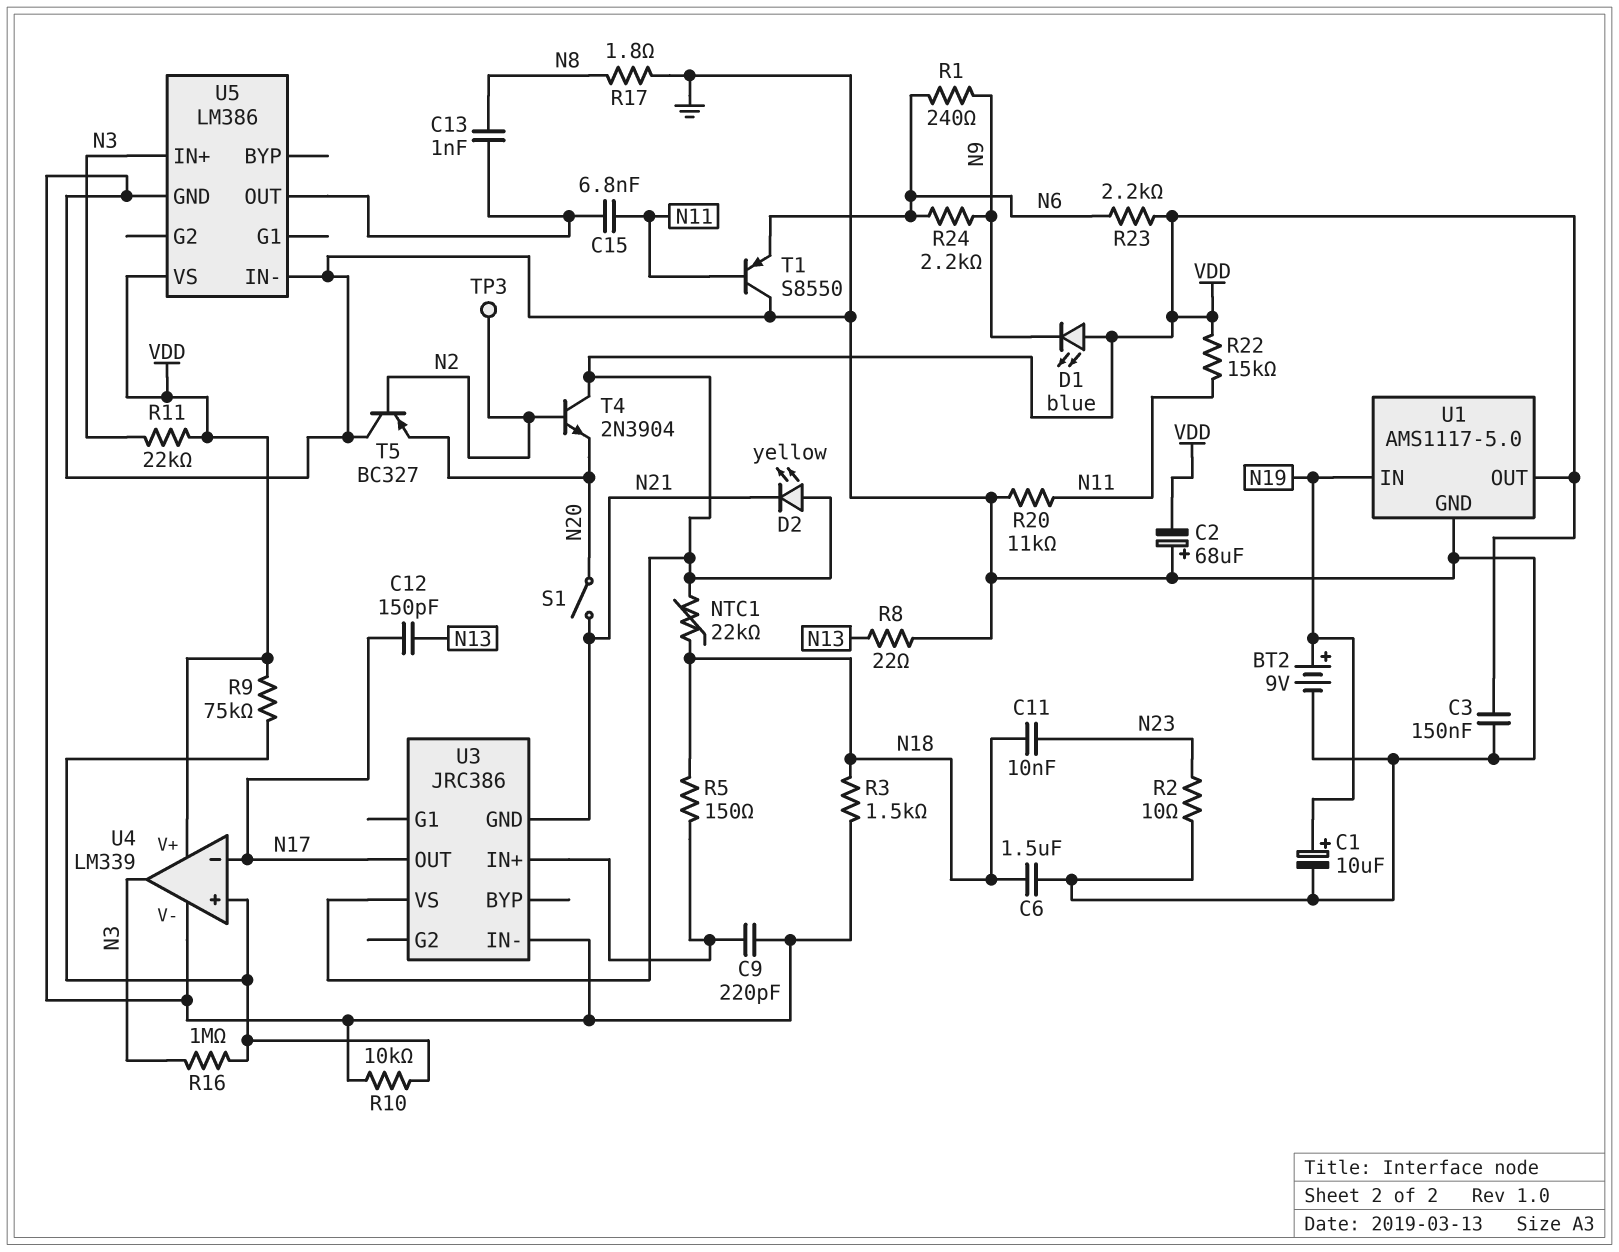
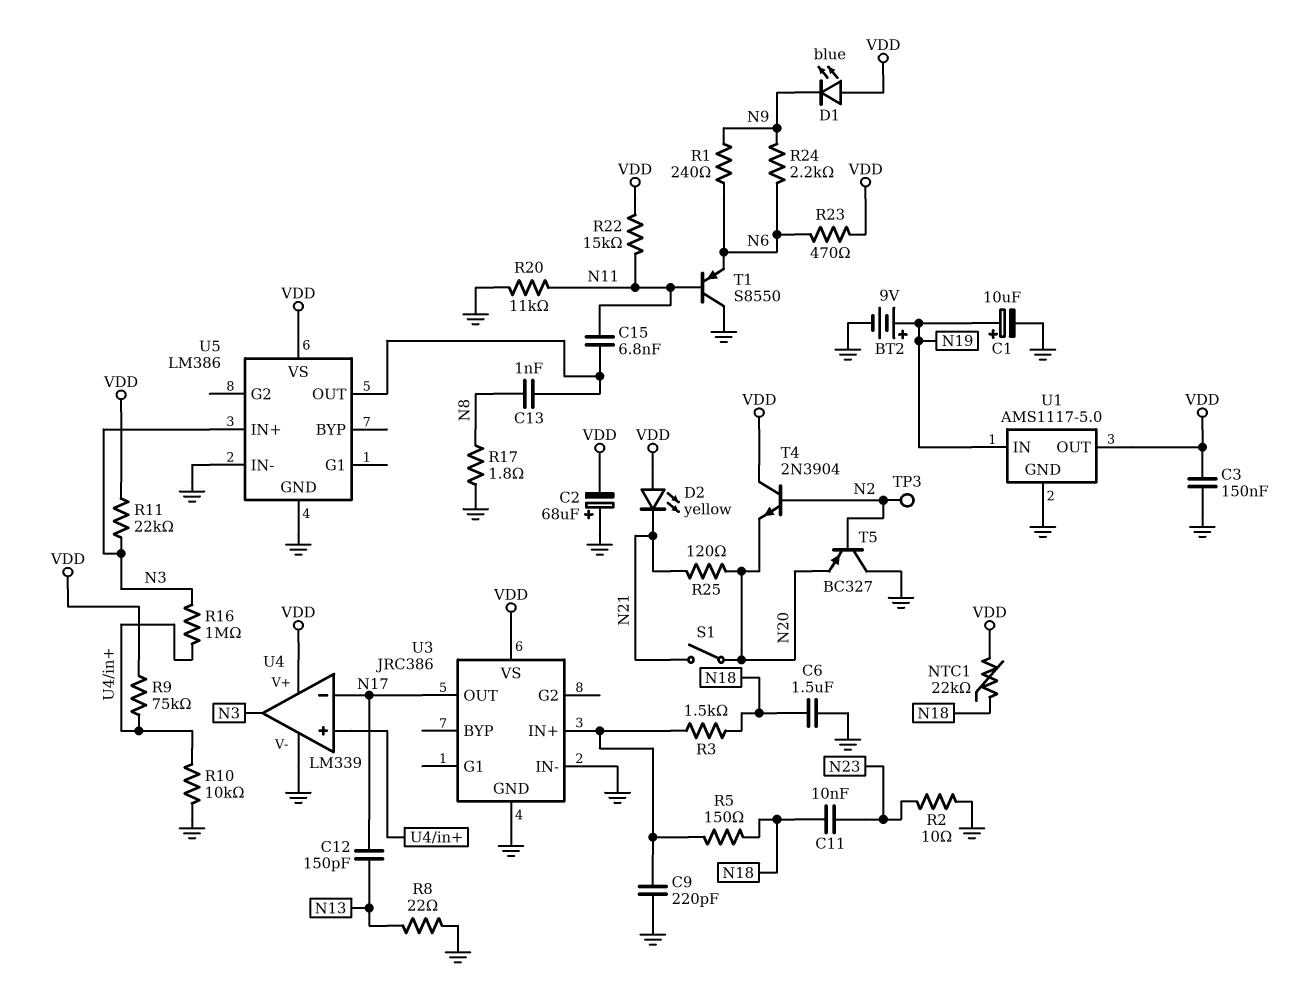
R3: 1.5k (GND, N18) -> 1.5k (N18, U3/IN+)
R23: 2.2k (N6, VDD) -> 470 (N6, VDD)
R25: none -> 120 (N20, N21)
U3 pin GND: N21 -> GND

